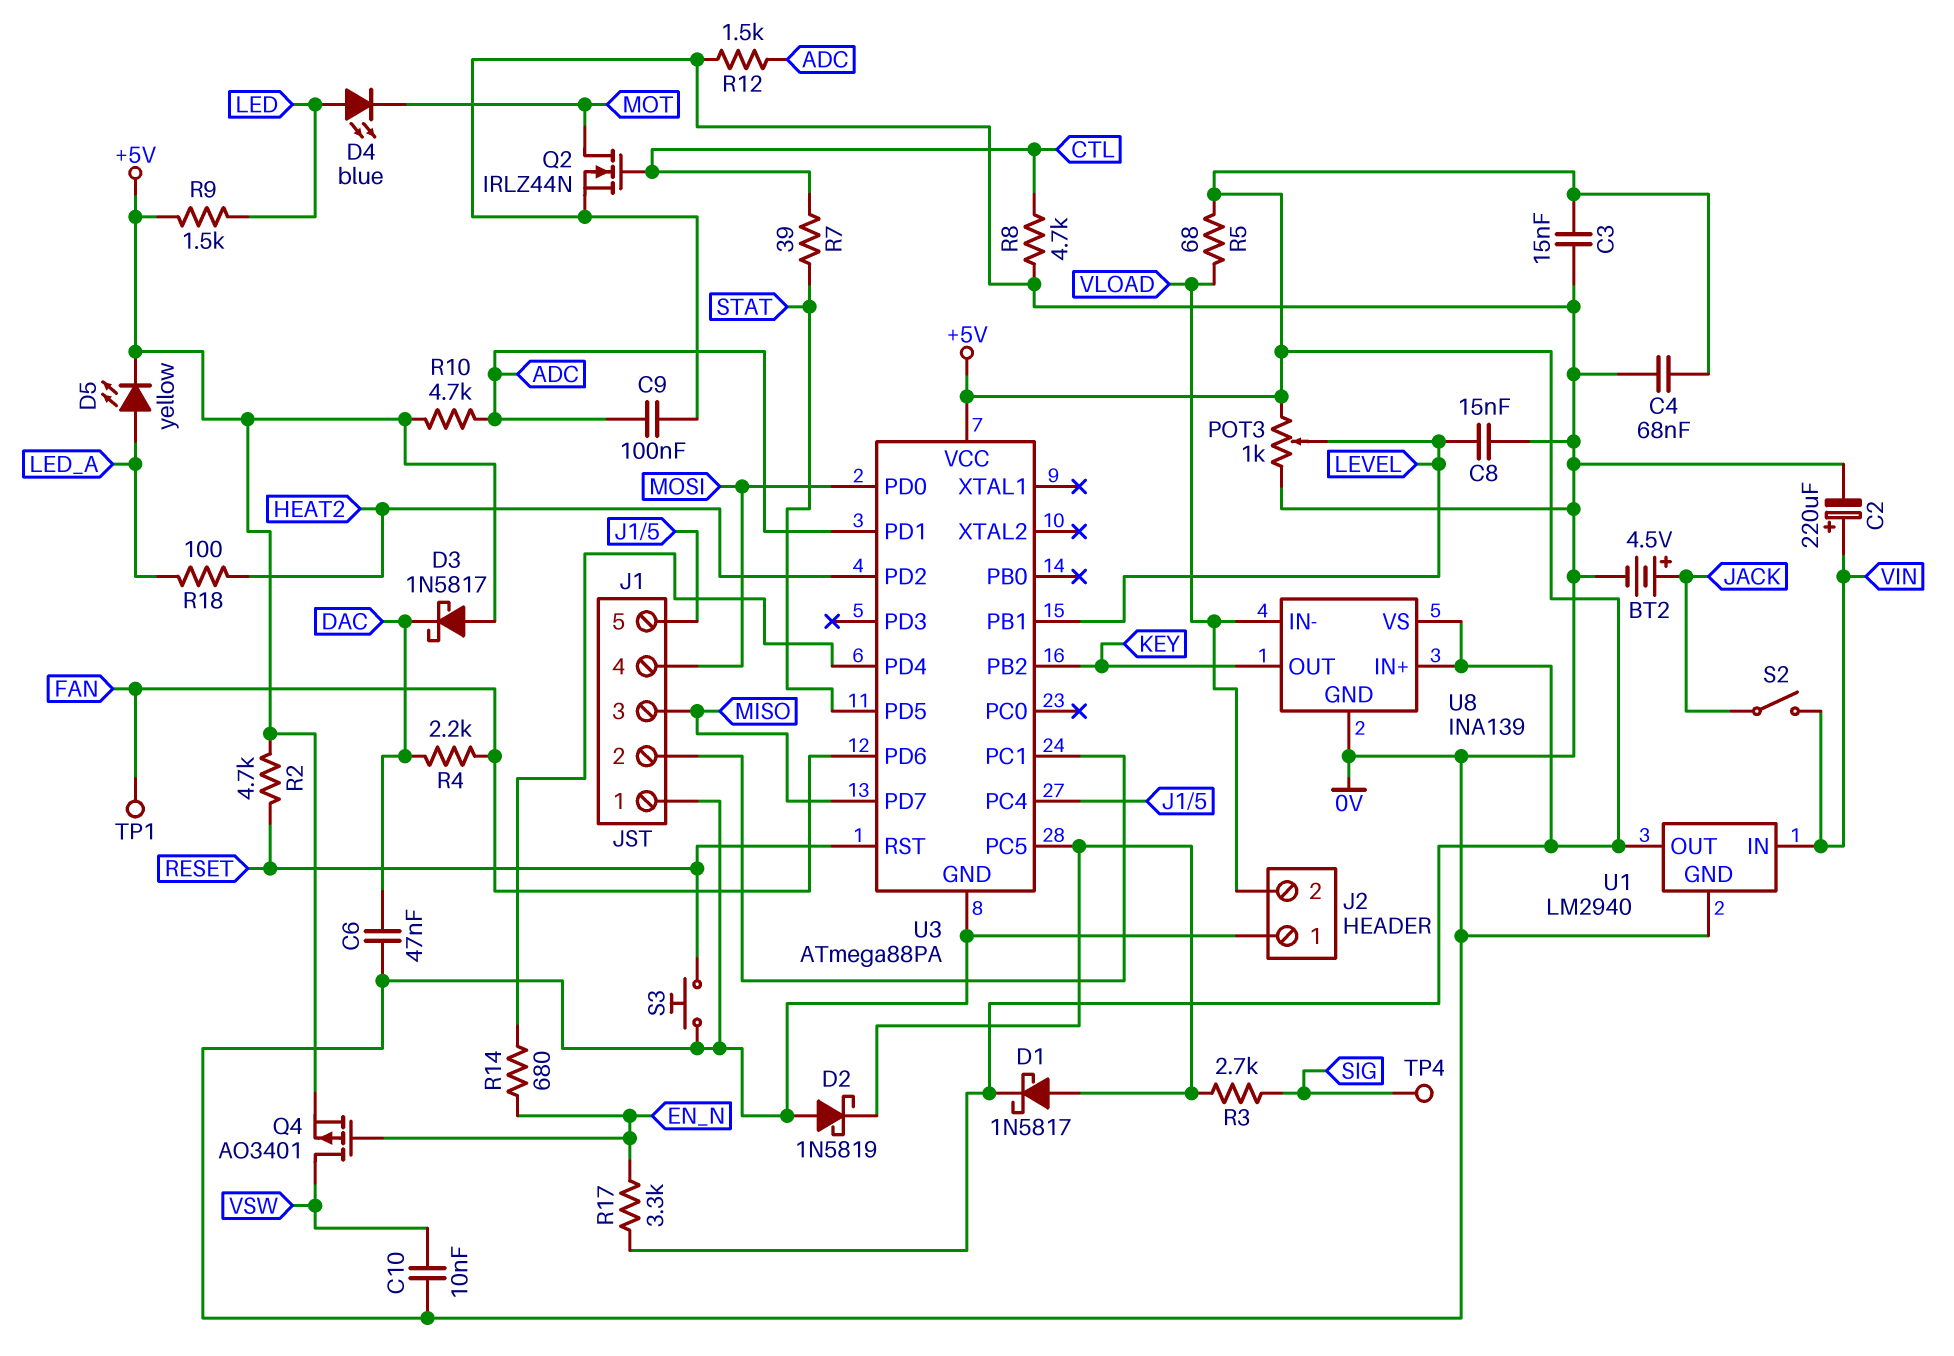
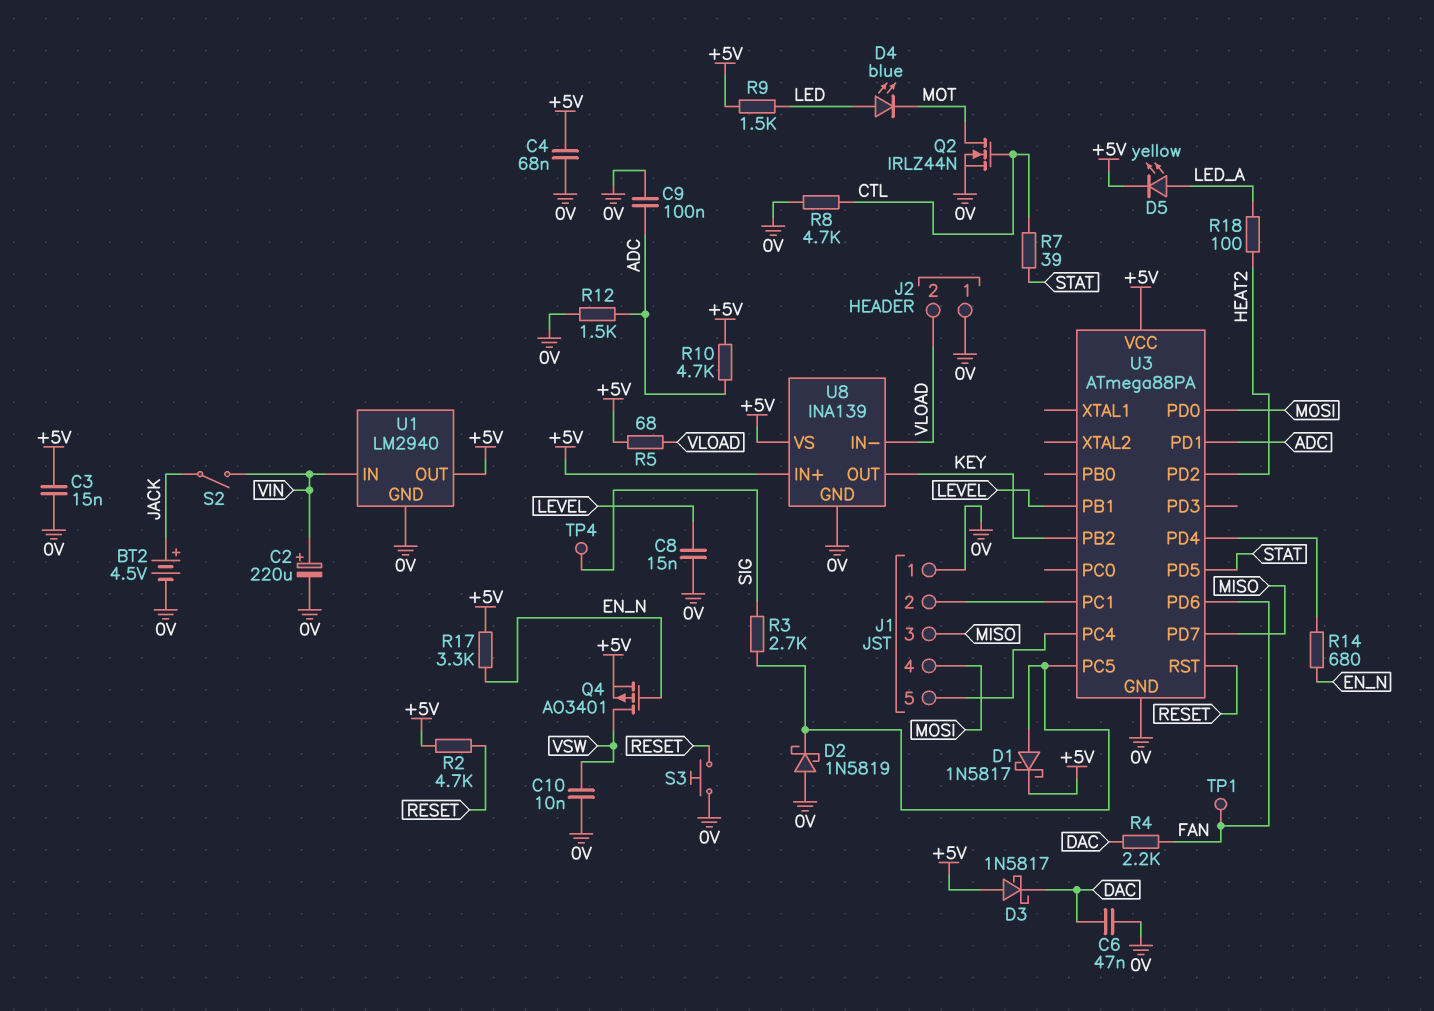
POT3: 1k (+5V, 0V, wiper LEVEL) -> none

